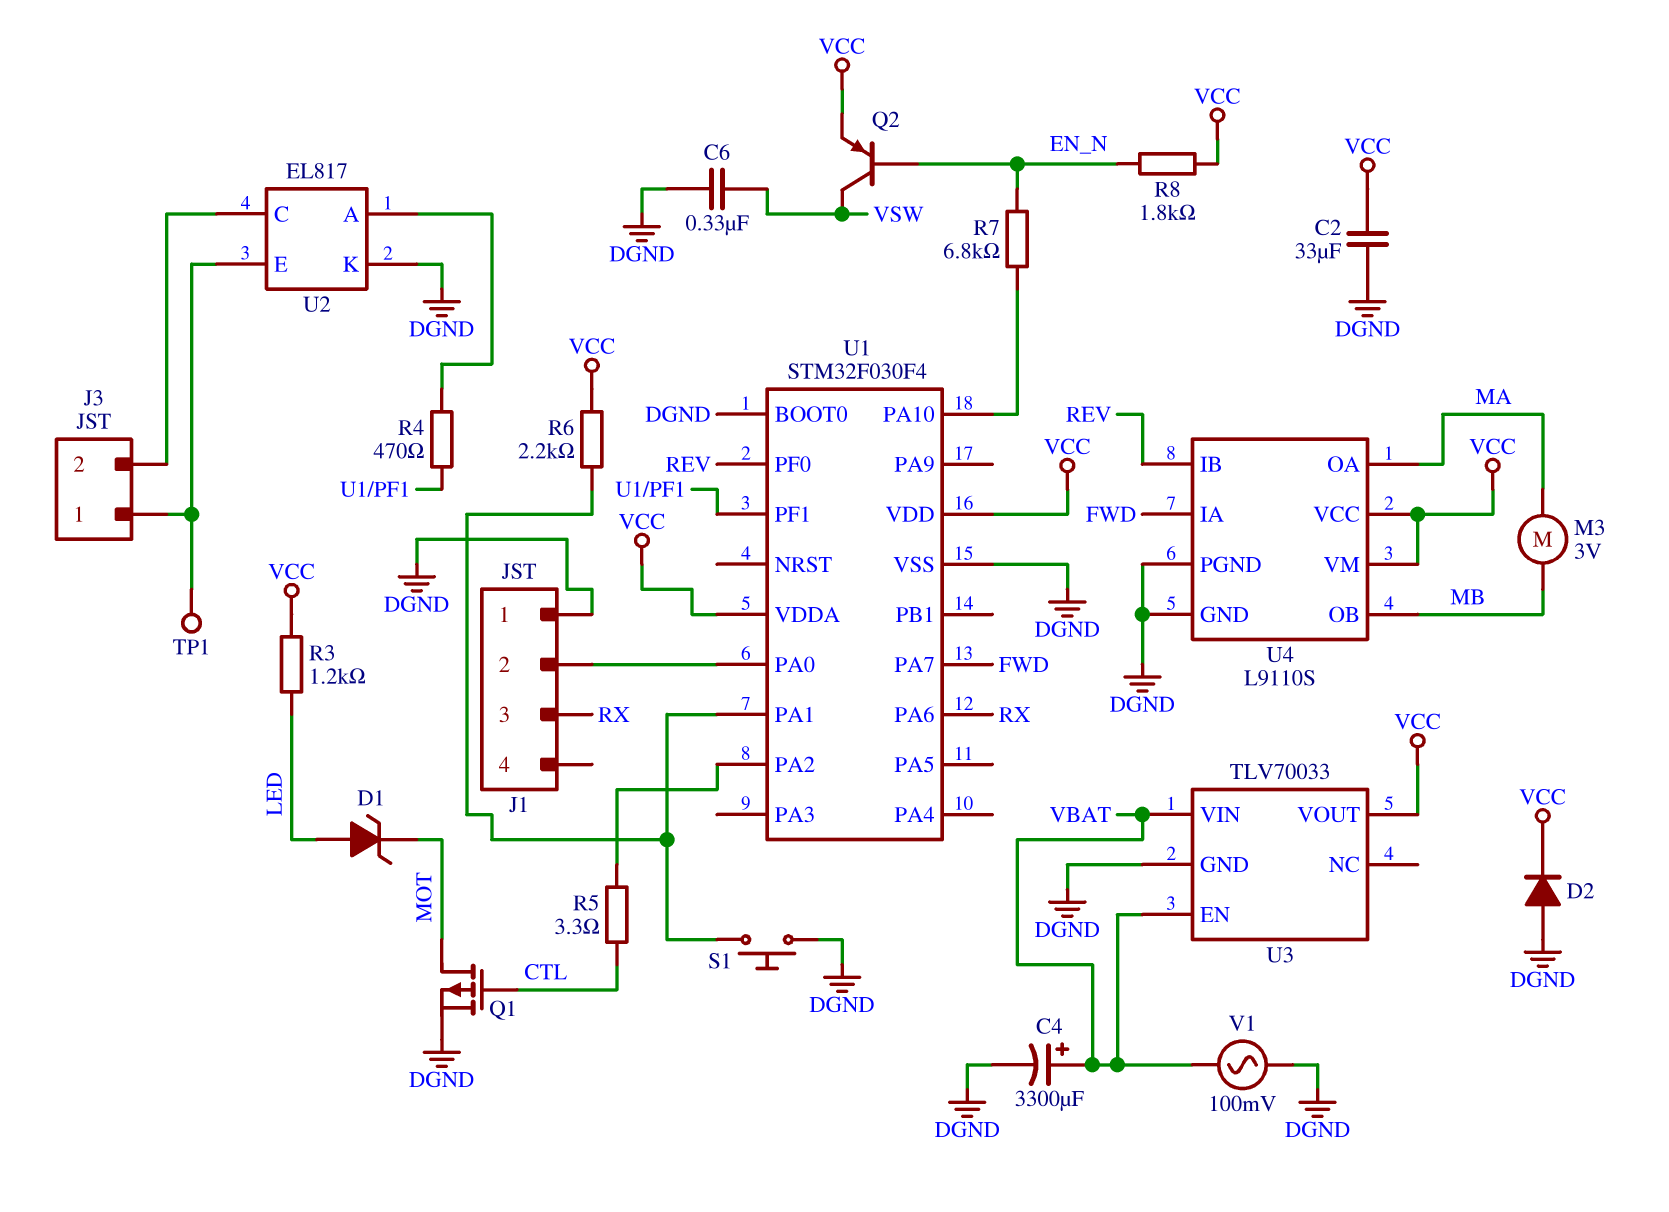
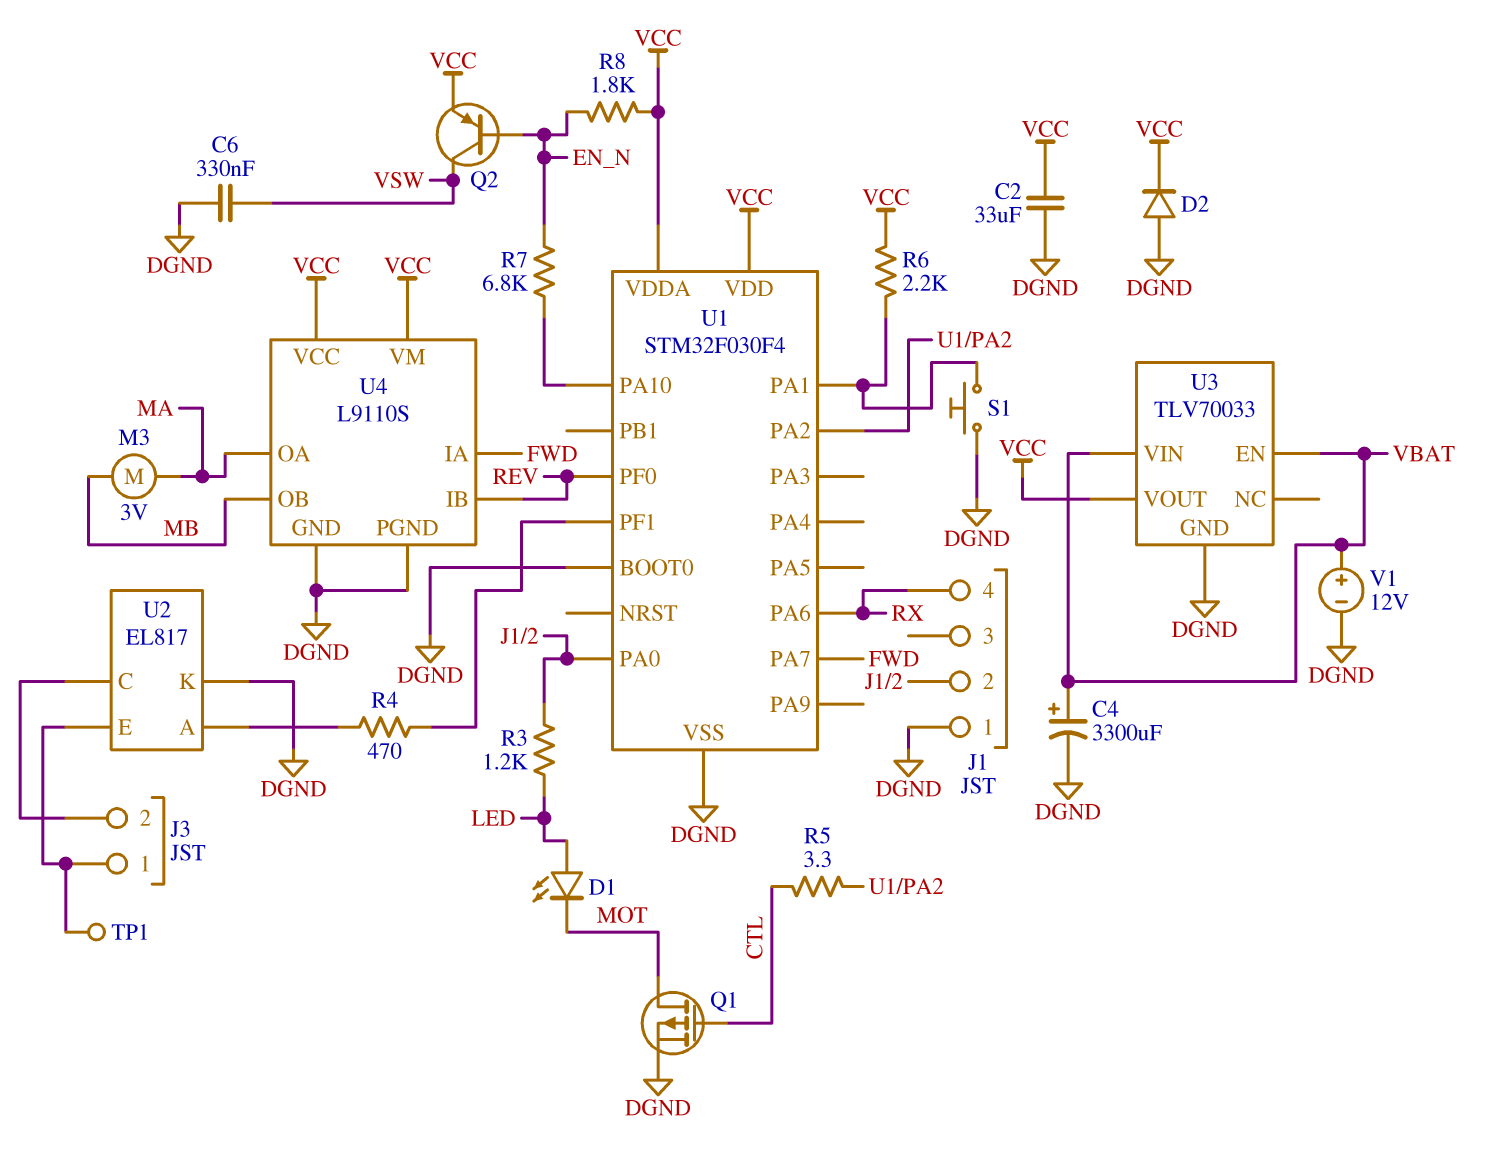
D1: zener (A LED, K MOT) -> LED (A LED, K MOT)
J1 pin 3: RX -> none
J1 pin 4: none -> RX
R3: 1.2k (LED, VCC) -> 1.2k (J1/2, LED)
V1: AC 100mV (DGND, VBAT) -> 12V (plus VBAT, minus DGND)

